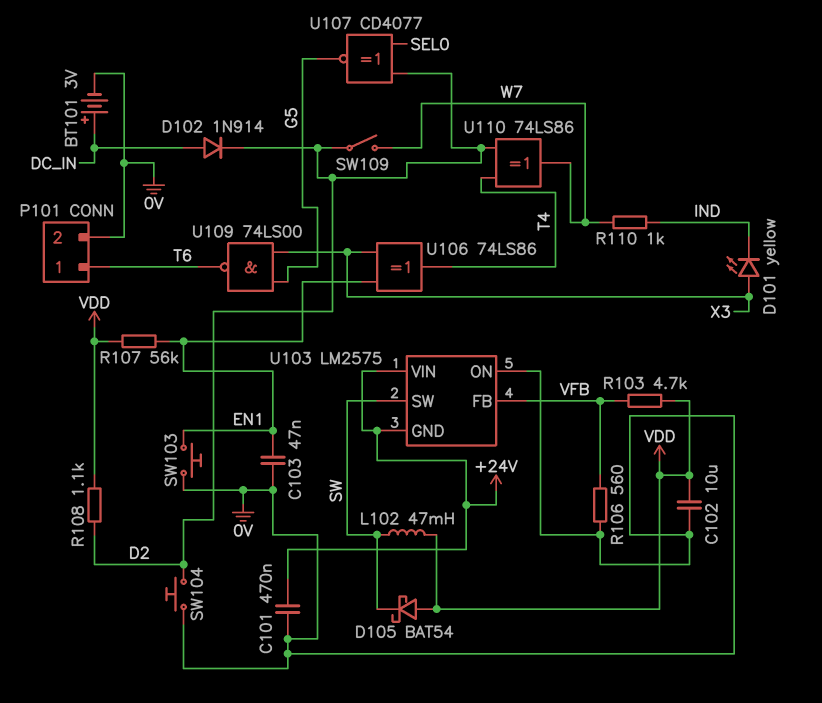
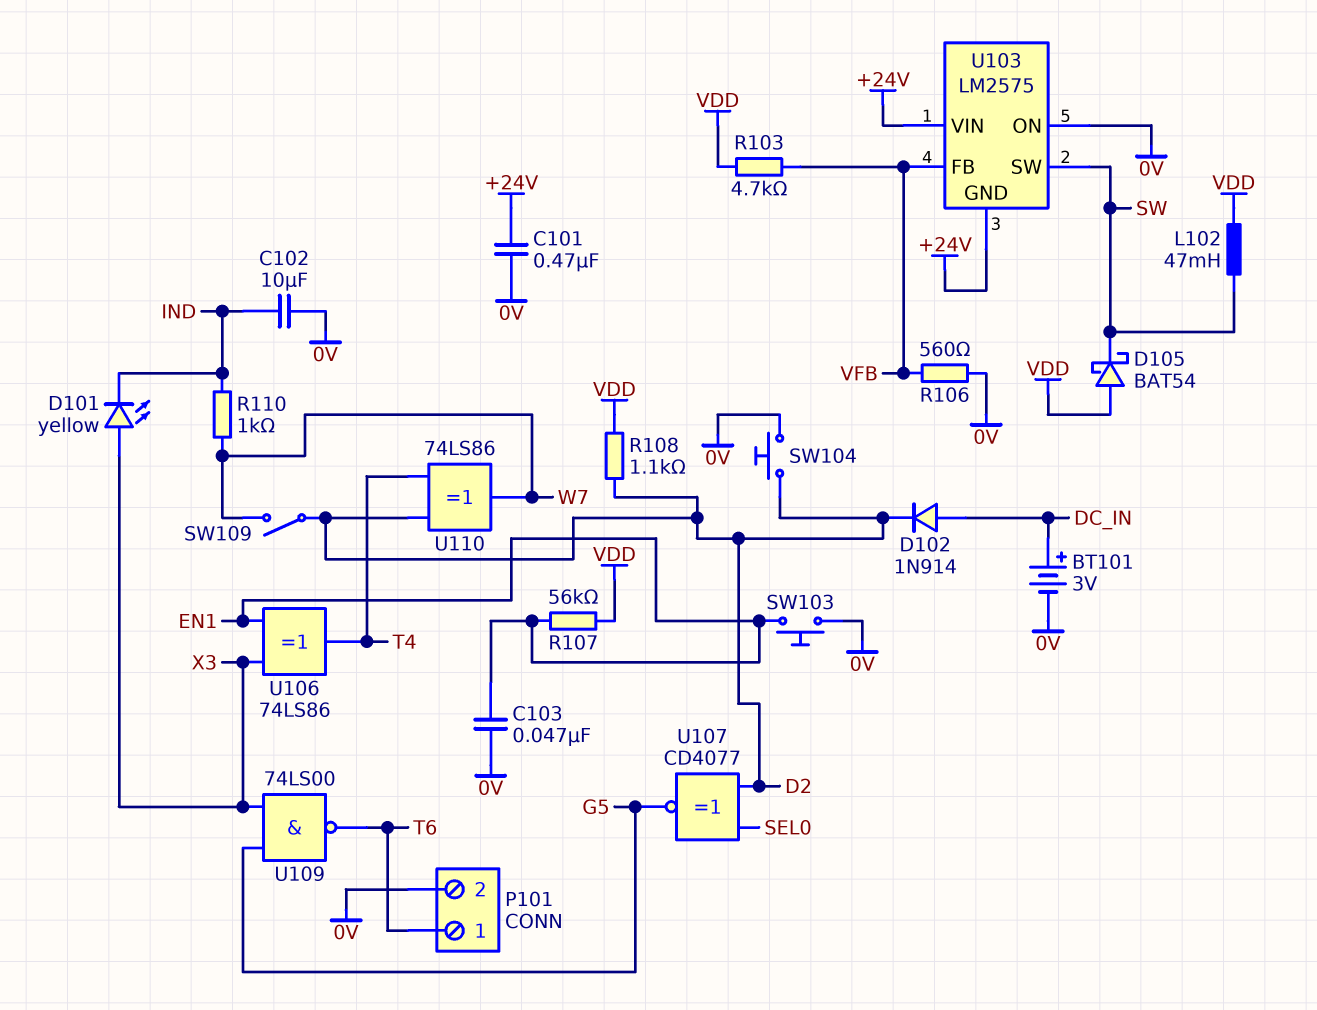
C102: 10uF (0V, VDD) -> 10uF (0V, IND)

